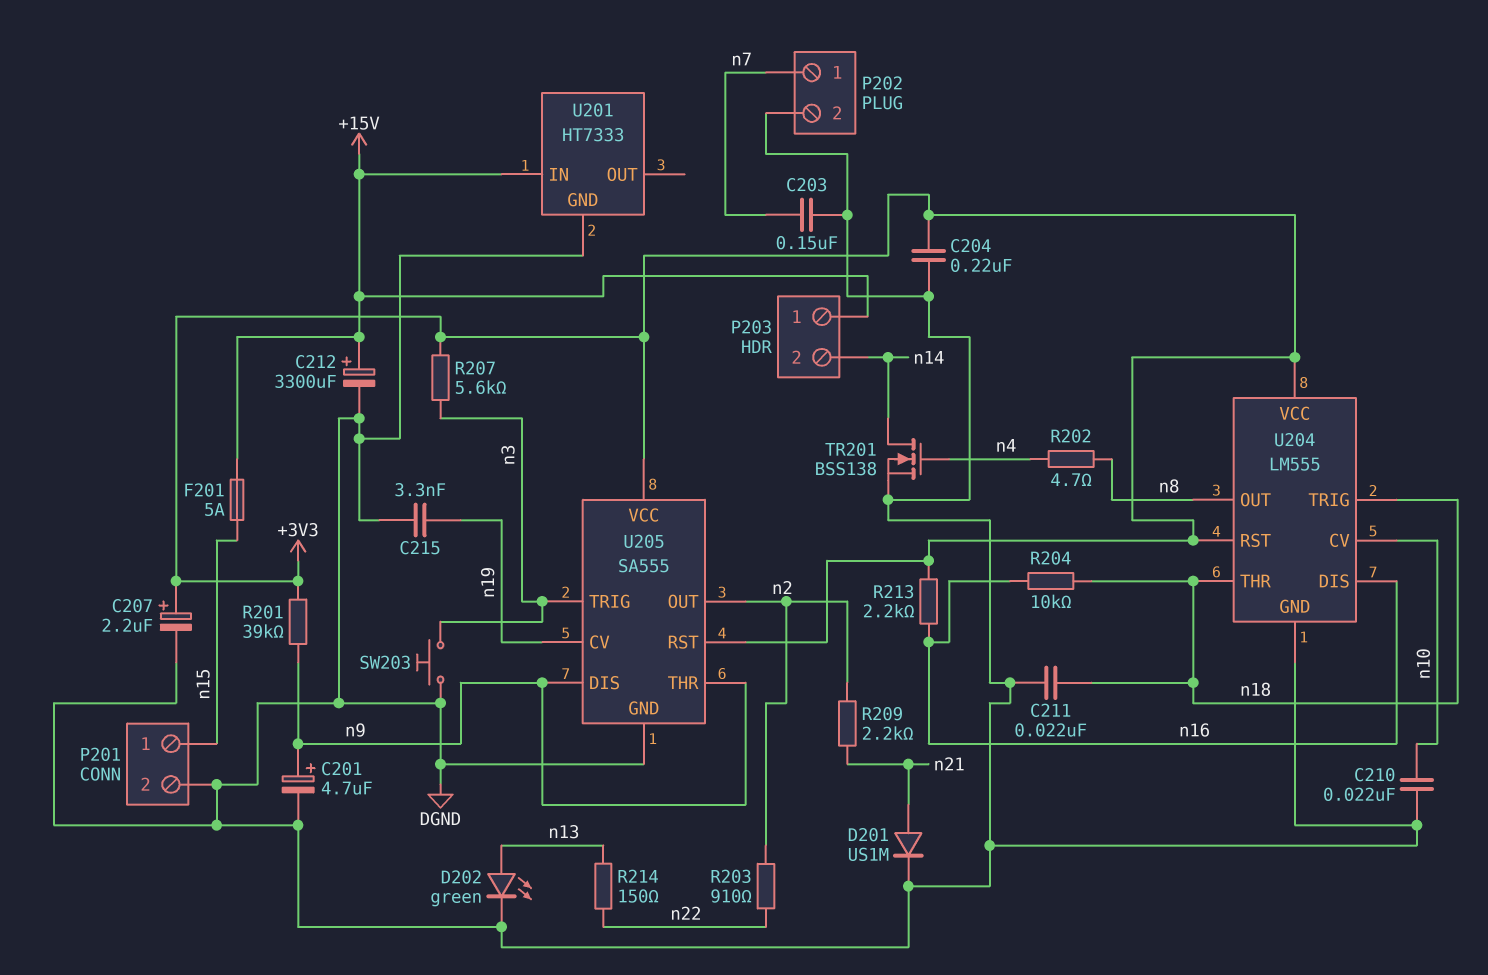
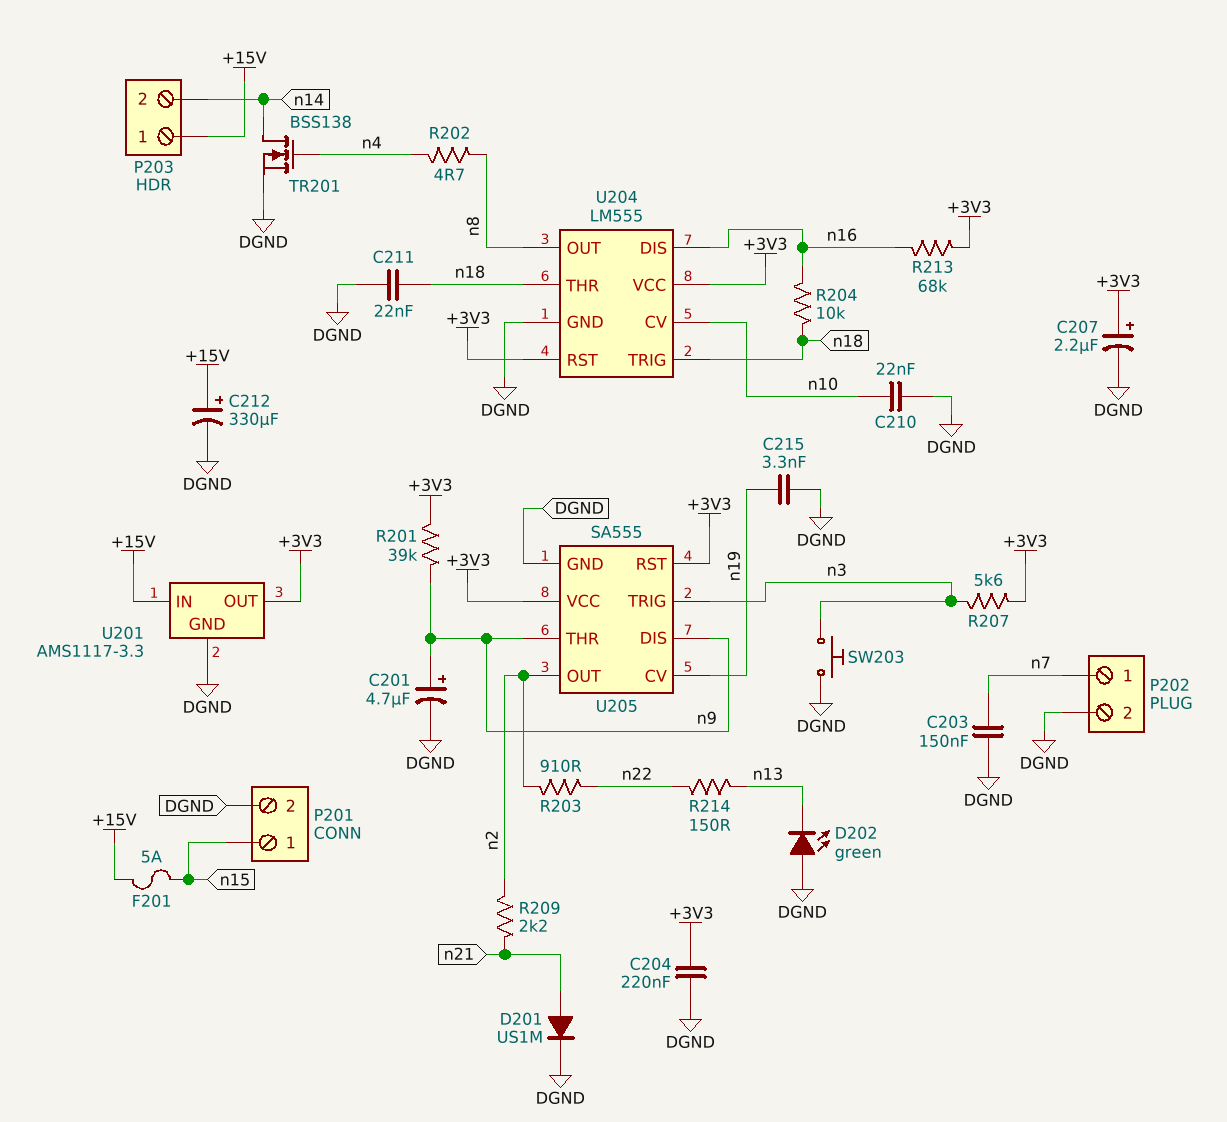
C212: 3300uF (plus +15V, minus DGND) -> 330uF (plus +15V, minus DGND)
D202: LED green (A n13, K DGND) -> LED green (A DGND, K n13)
R213: 2.2k (+3V3, n16) -> 68k (+3V3, n16)
U201: HT7333 -> AMS1117-3.3
U201 pin OUT: none -> +3V3

